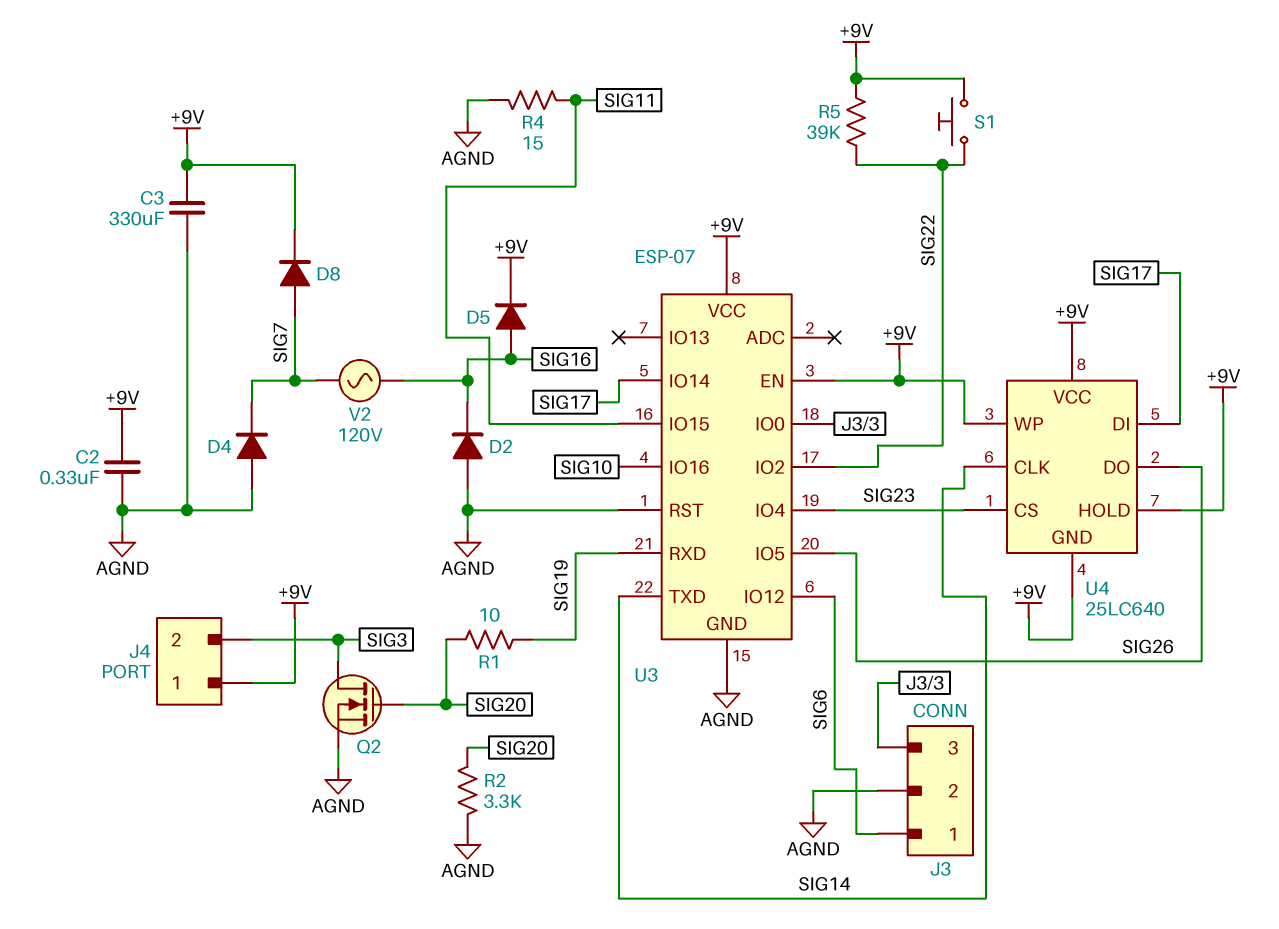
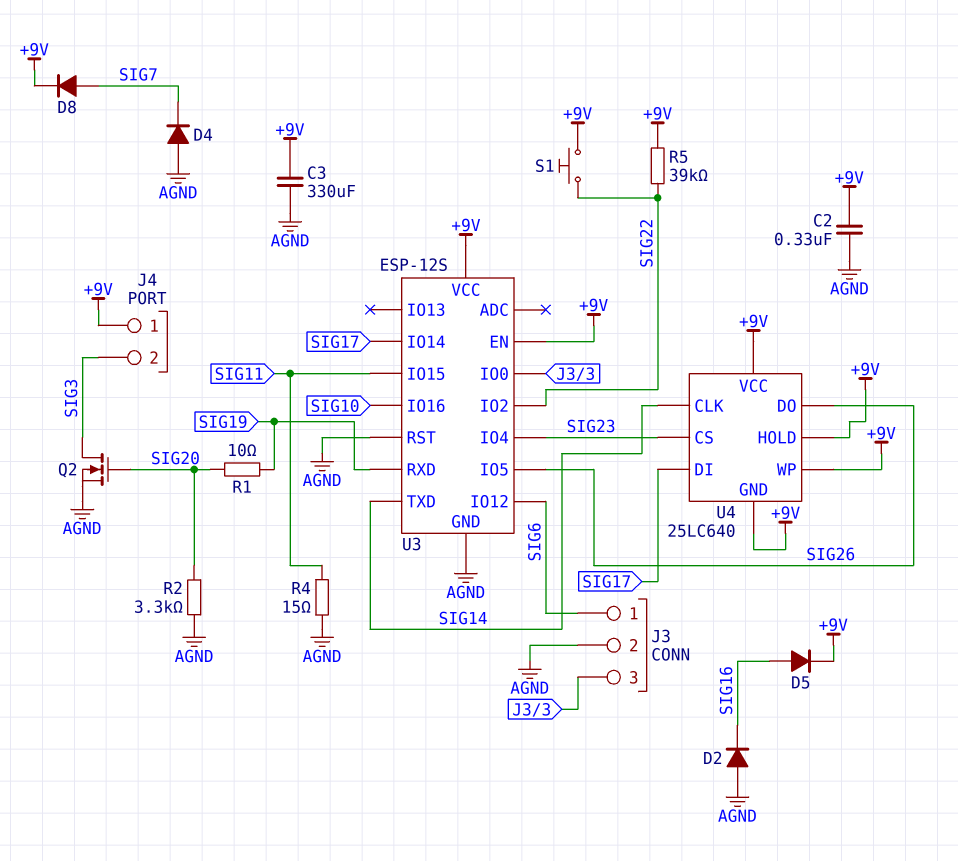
U3: ESP-07 -> ESP-12S
V2: AC 120V (SIG7, SIG16) -> none

